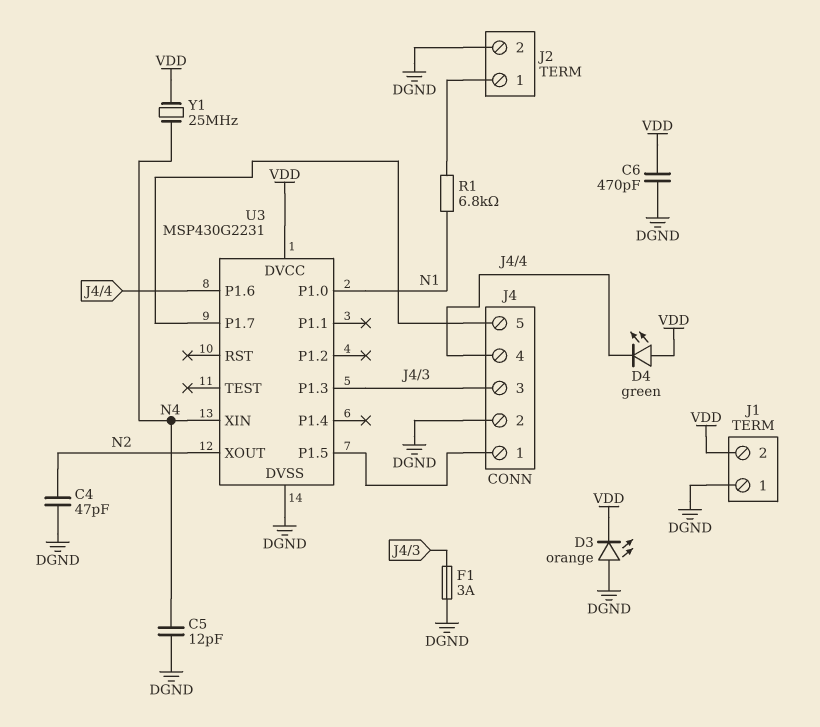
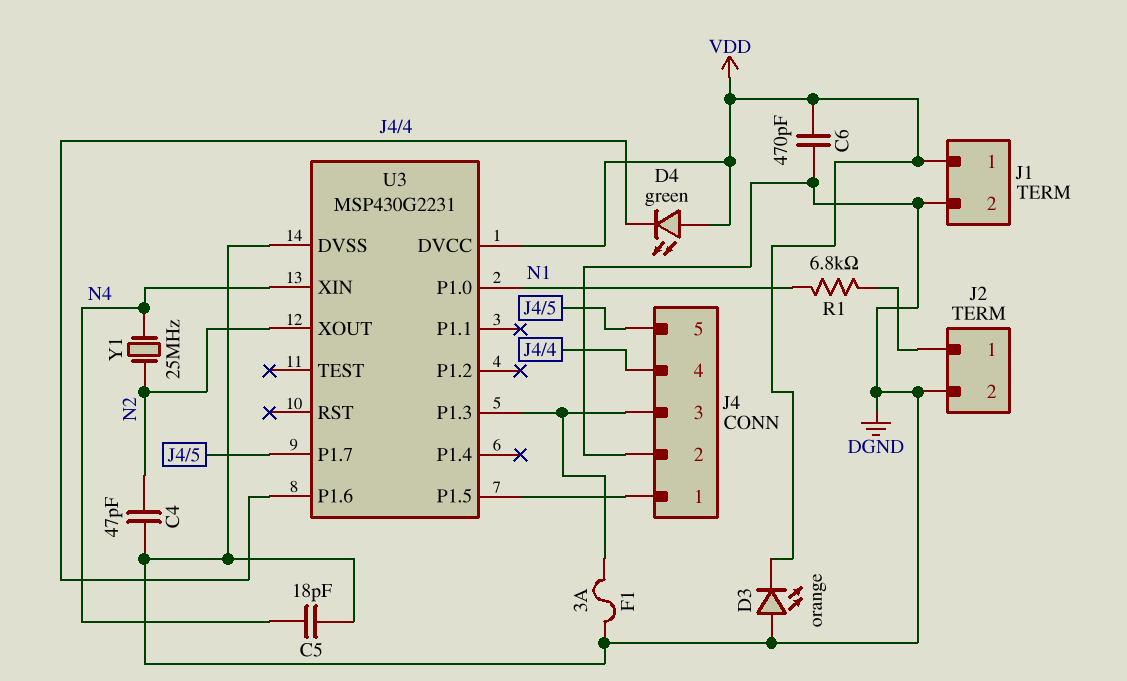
C5: 12pF (DGND, N4) -> 18pF (DGND, N4)
J1 pin 1: DGND -> VDD
J1 pin 2: VDD -> DGND
Y1: 25MHz (N4, VDD) -> 25MHz (N2, N4)

